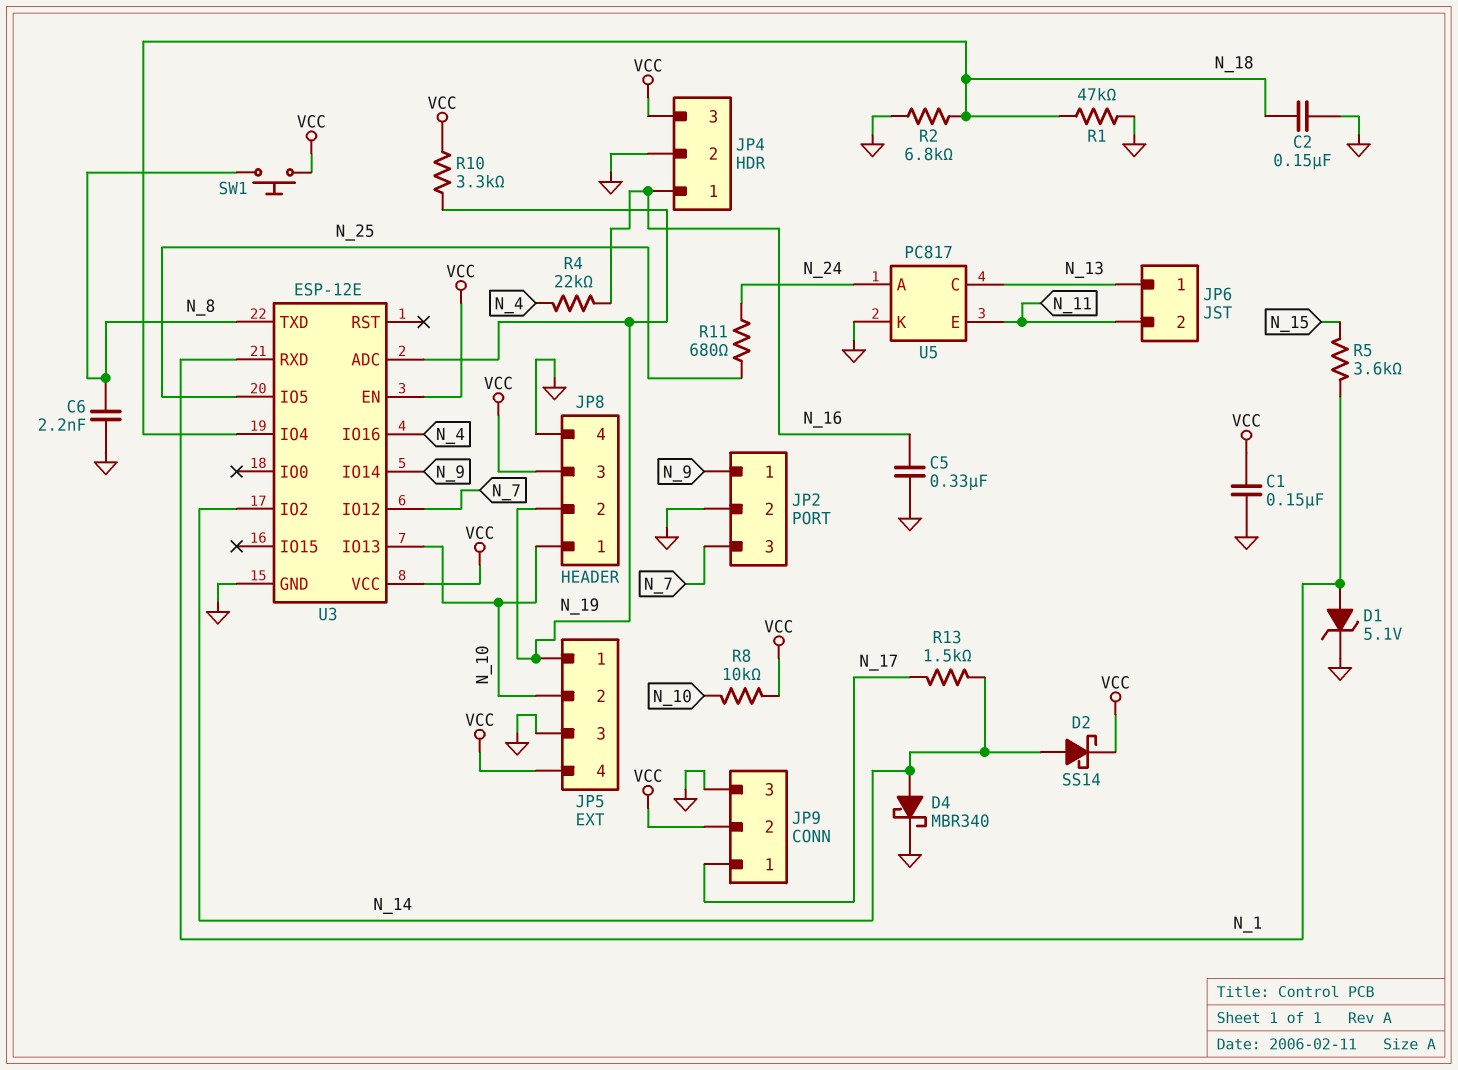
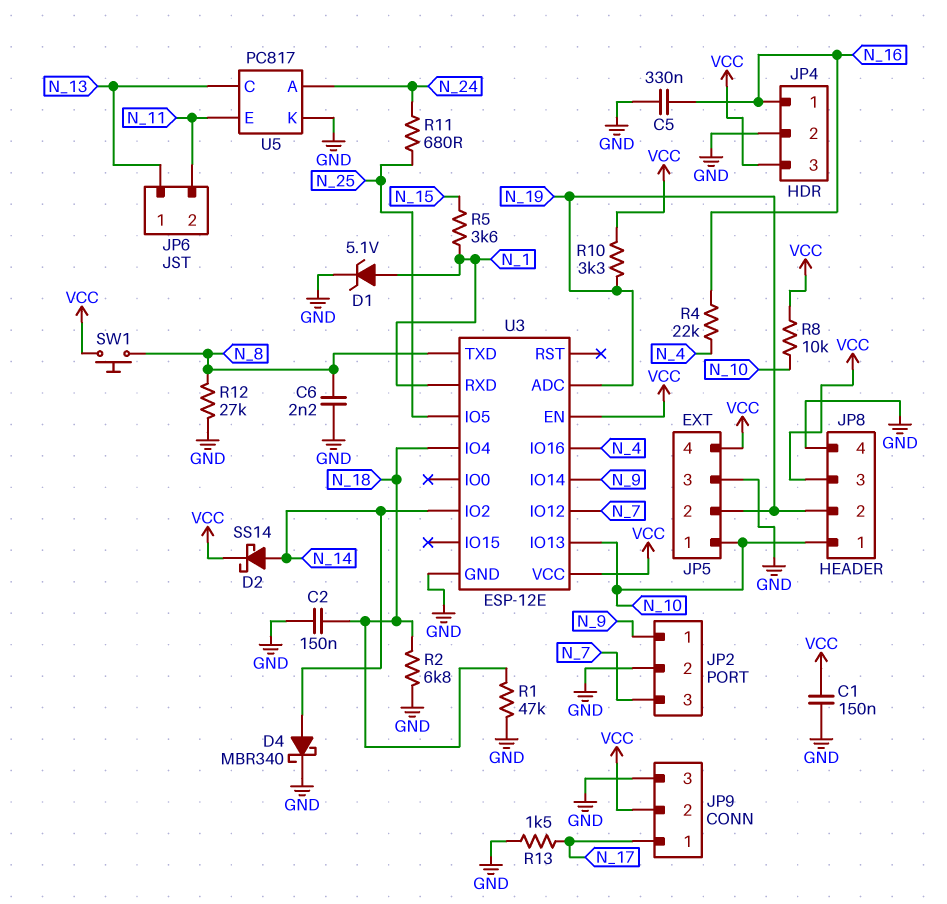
JP5 pin 1: N_19 -> N_10
JP5 pin 2: N_10 -> N_19
R12: none -> 27k (GND, N_8)
R13: 1.5k (N_14, N_17) -> 1.5k (GND, N_17)

